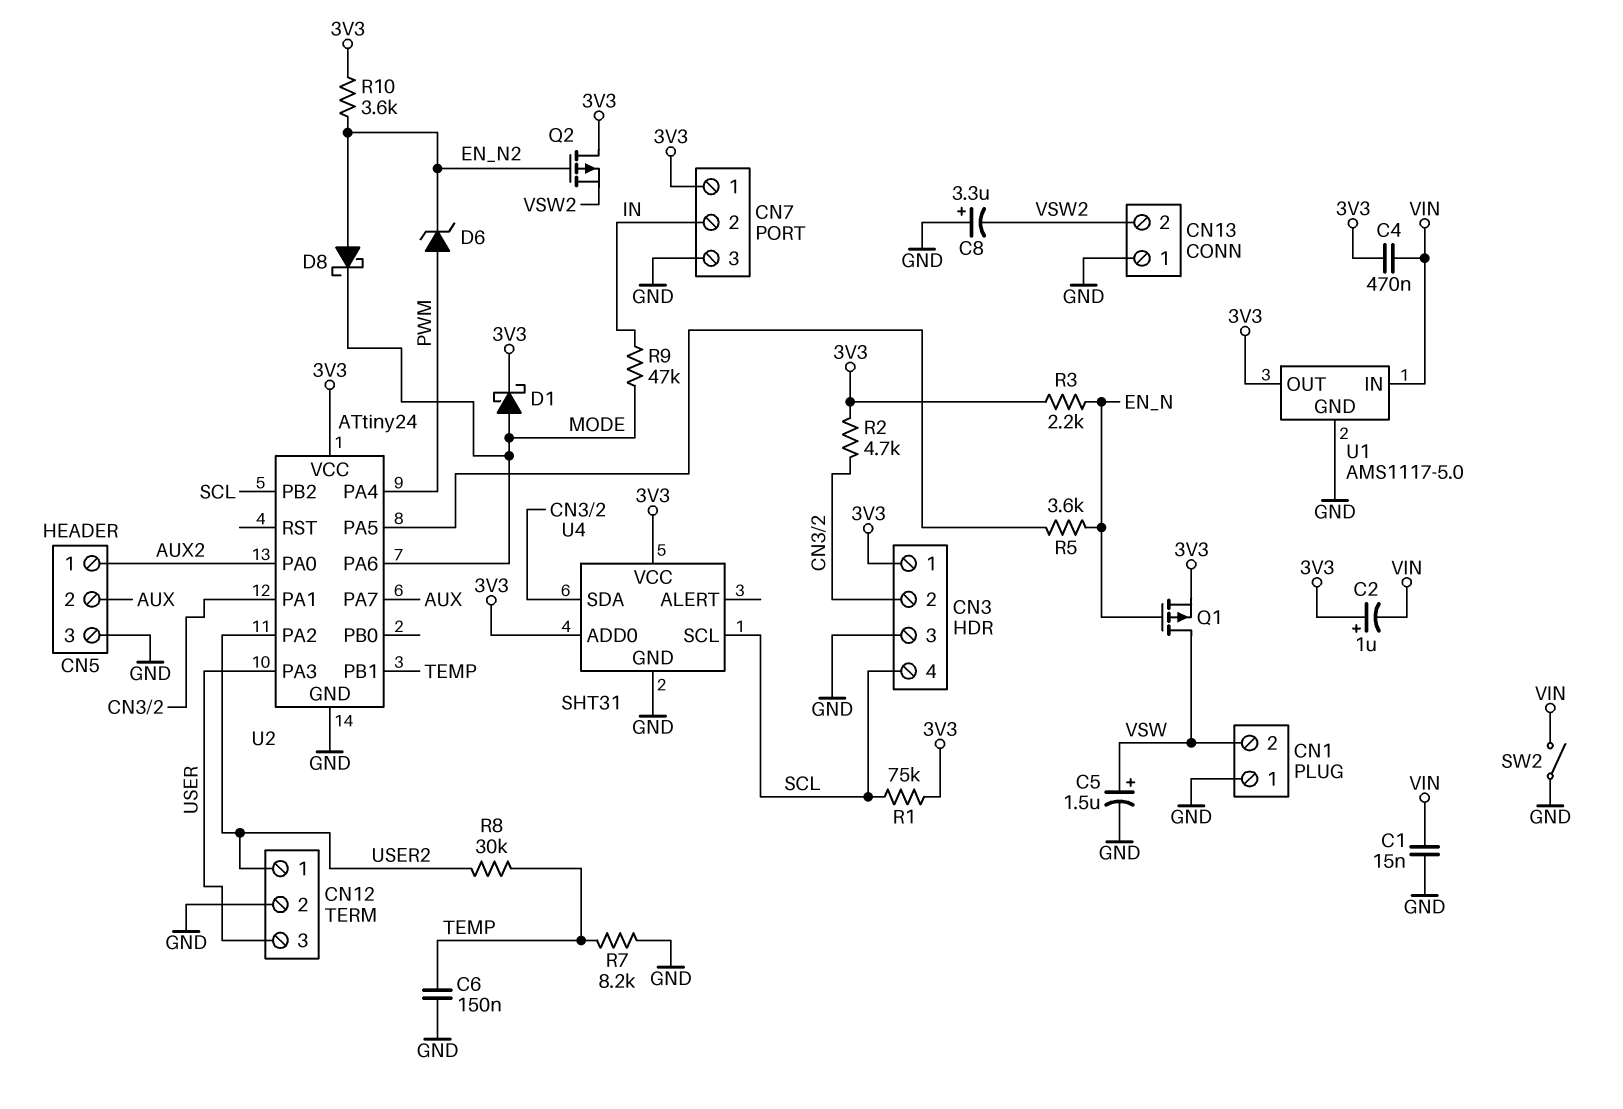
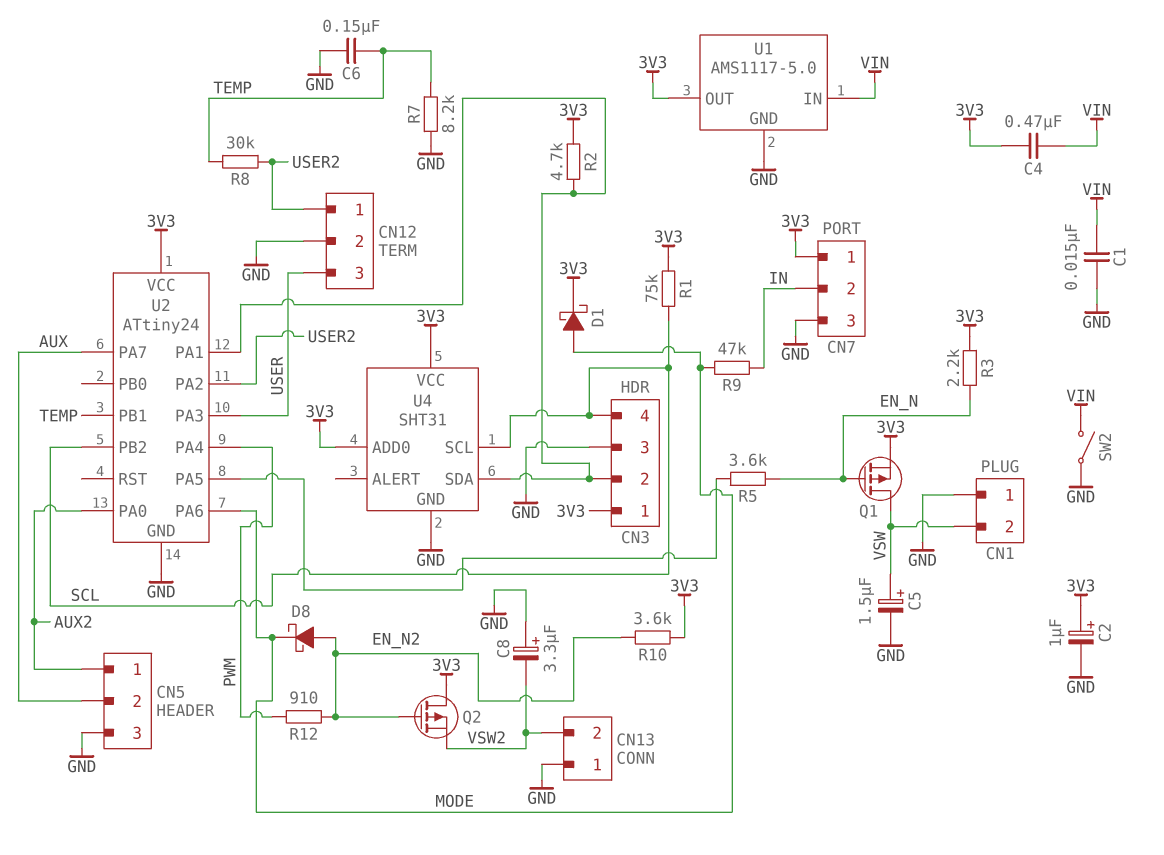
C2: 1uF (plus 3V3, minus VIN) -> 1uF (plus 3V3, minus GND)
D6: zener (A PWM, K EN_N2) -> none
R12: none -> 910 (EN_N2, PWM)

